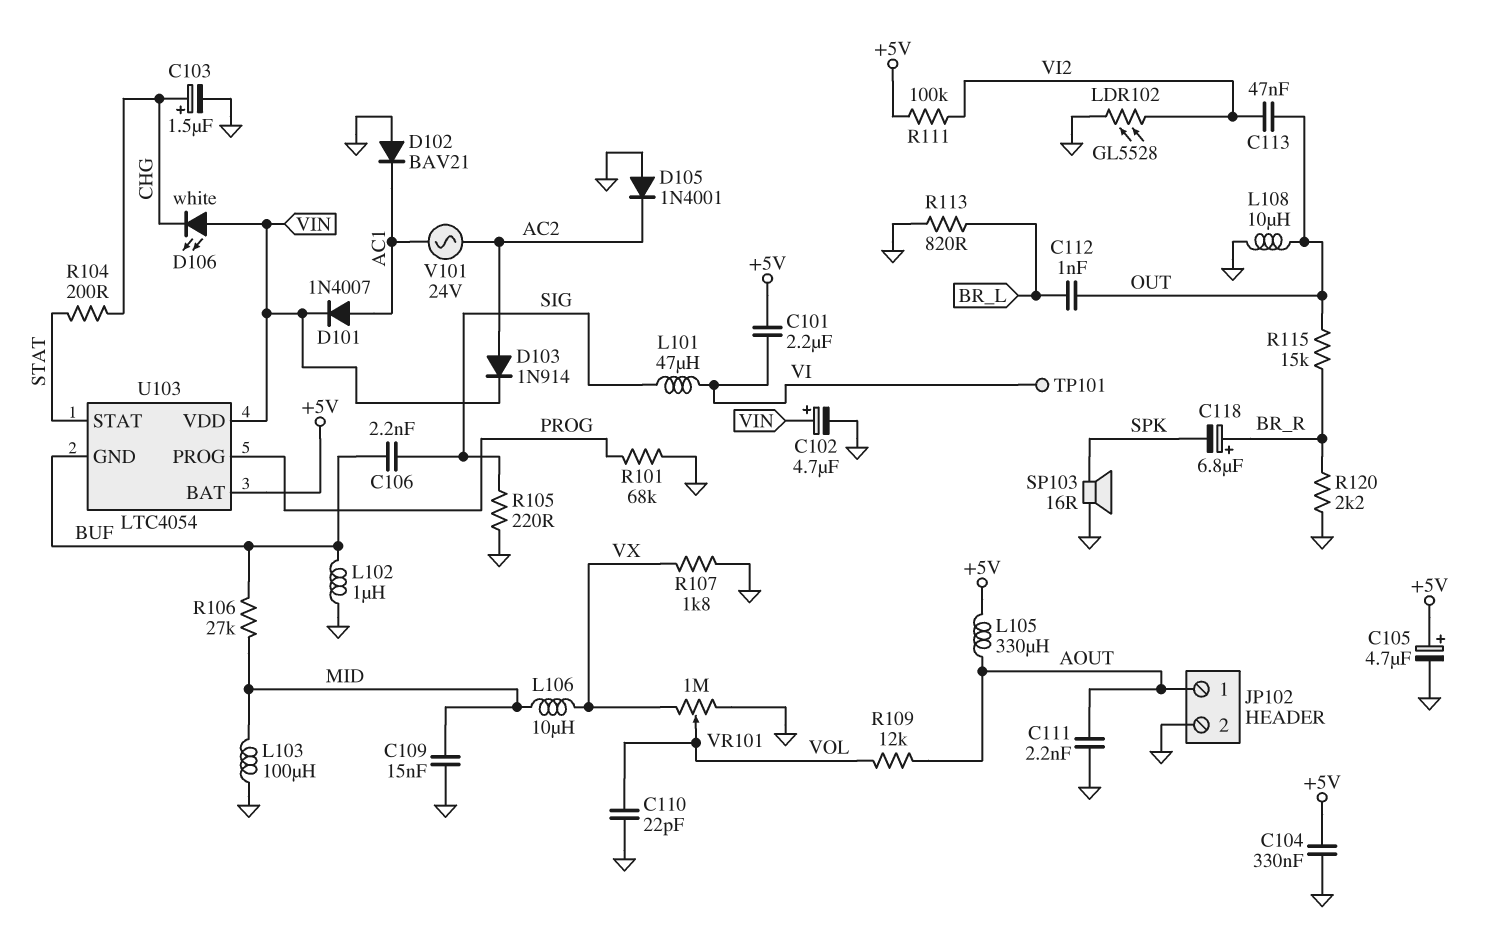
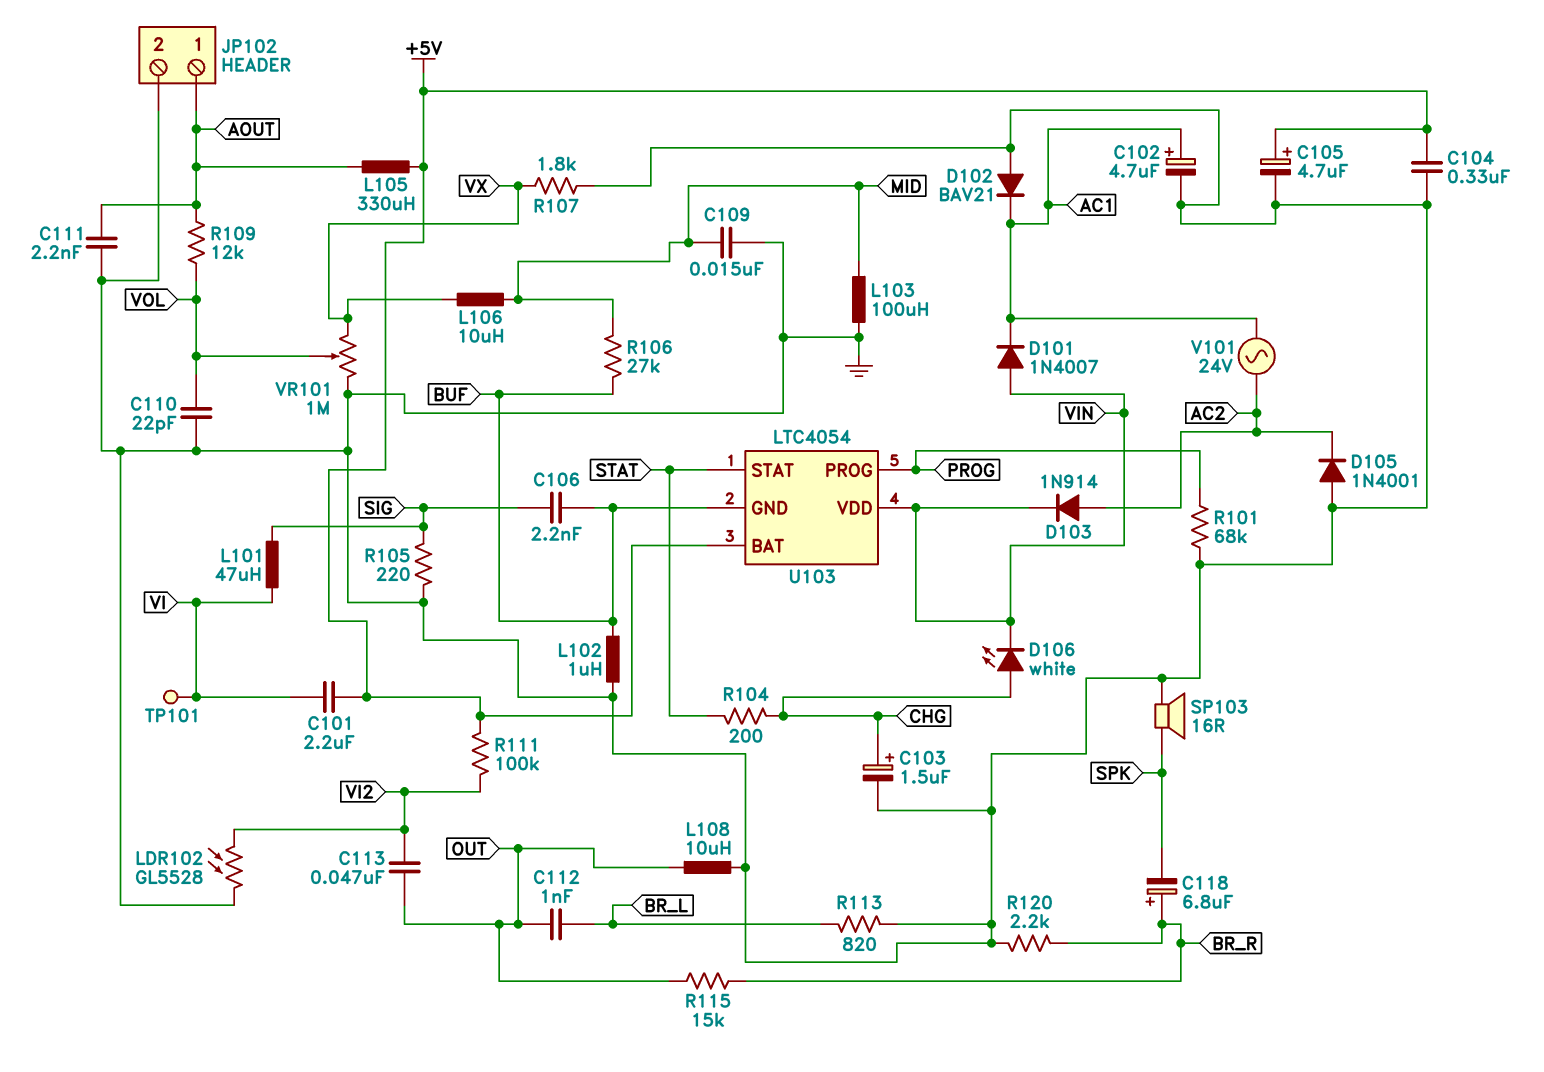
C102: 4.7uF (plus VIN, minus GND) -> 4.7uF (plus AC1, minus GND)
D101: diode 1N4007 (A AC1, K VIN) -> diode 1N4007 (A VIN, K AC1)
D106: LED white (A VIN, K CHG) -> LED white (A CHG, K VIN)

